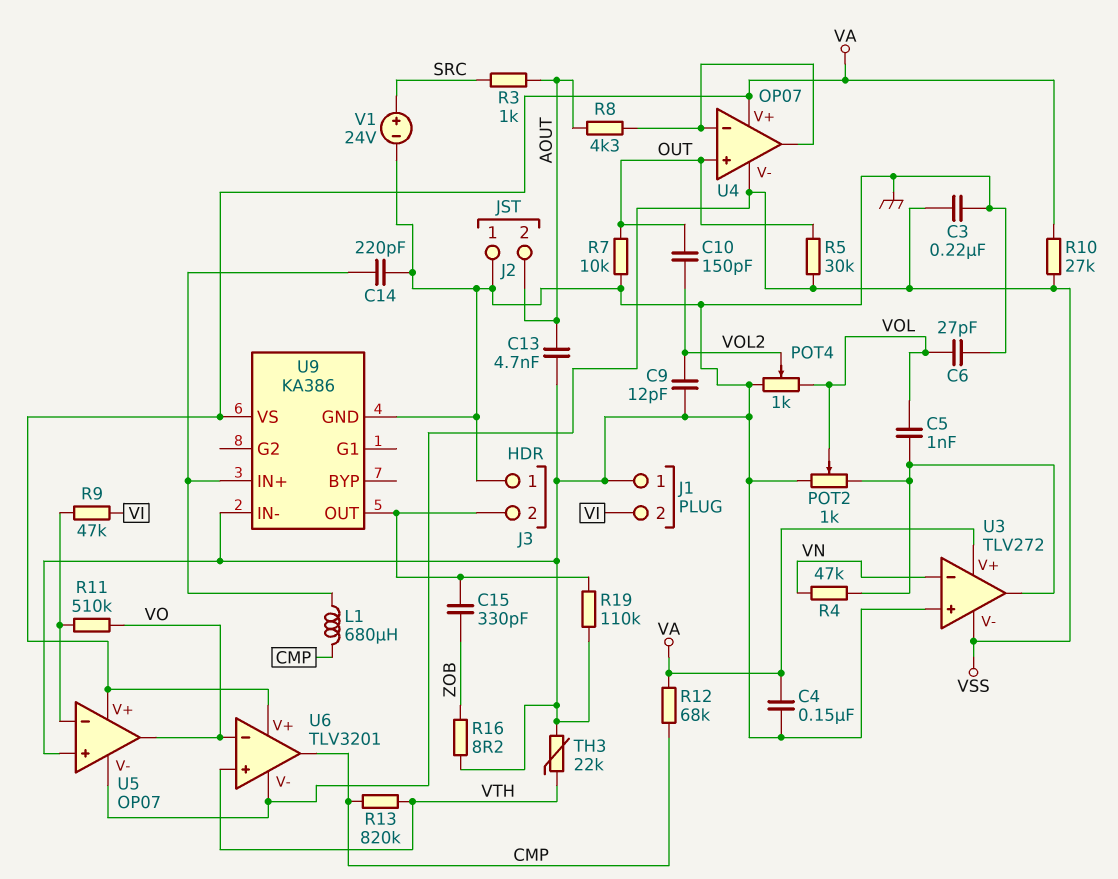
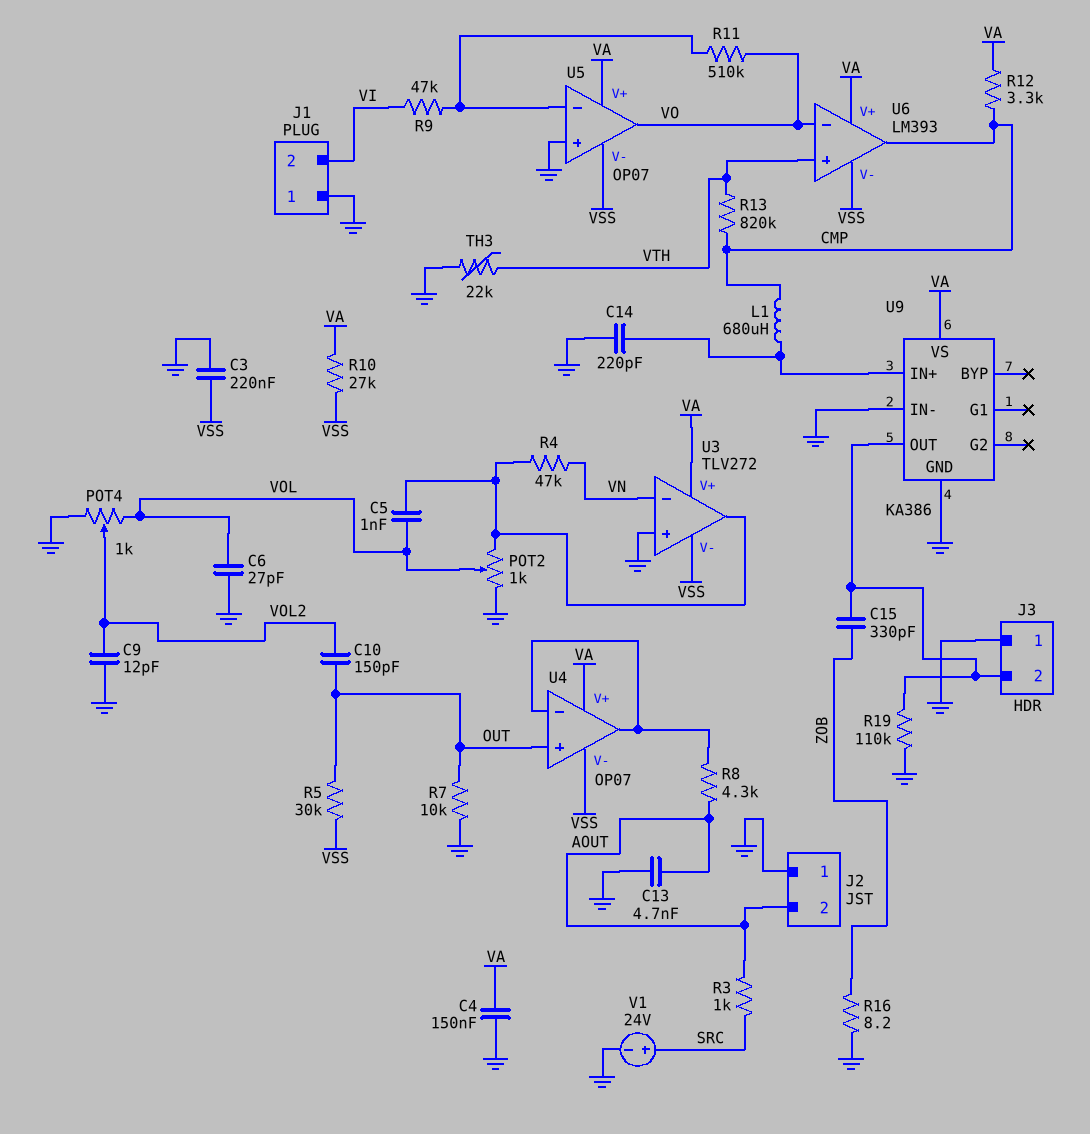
R12: 68k (CMP, VA) -> 3.3k (CMP, VA)
U6: TLV3201 -> LM393

